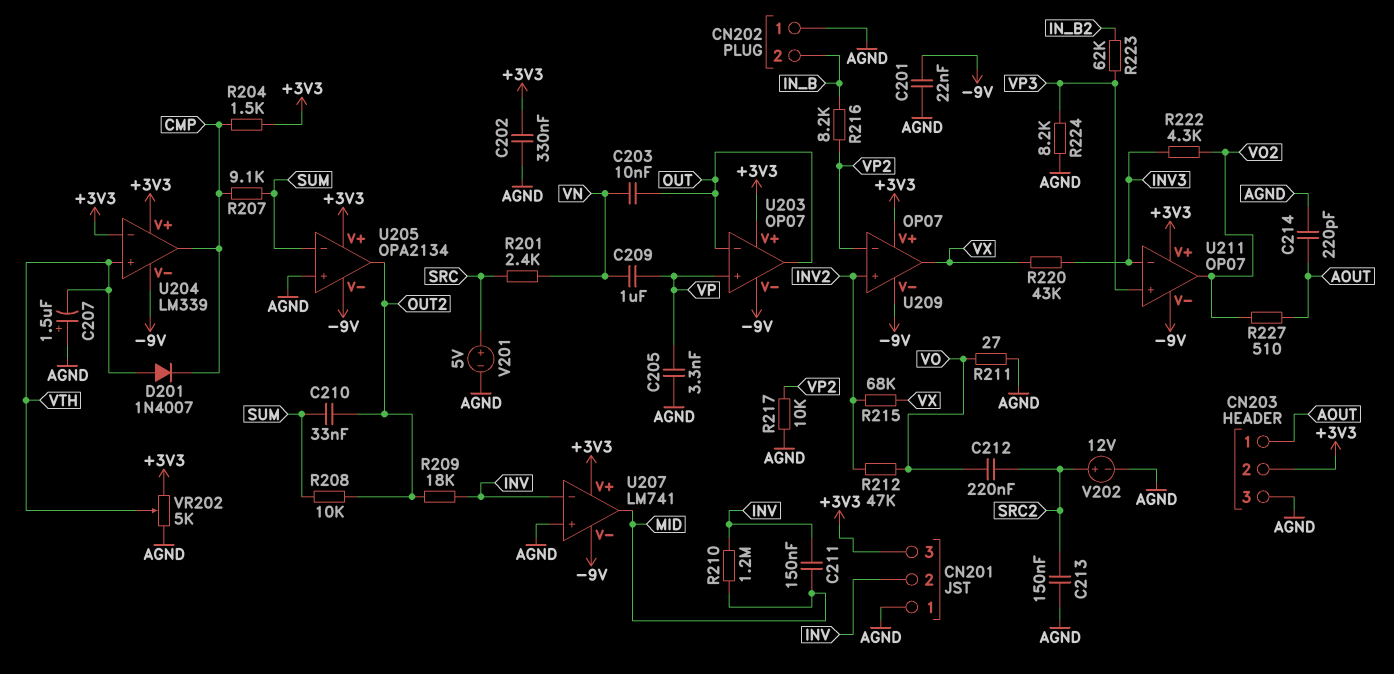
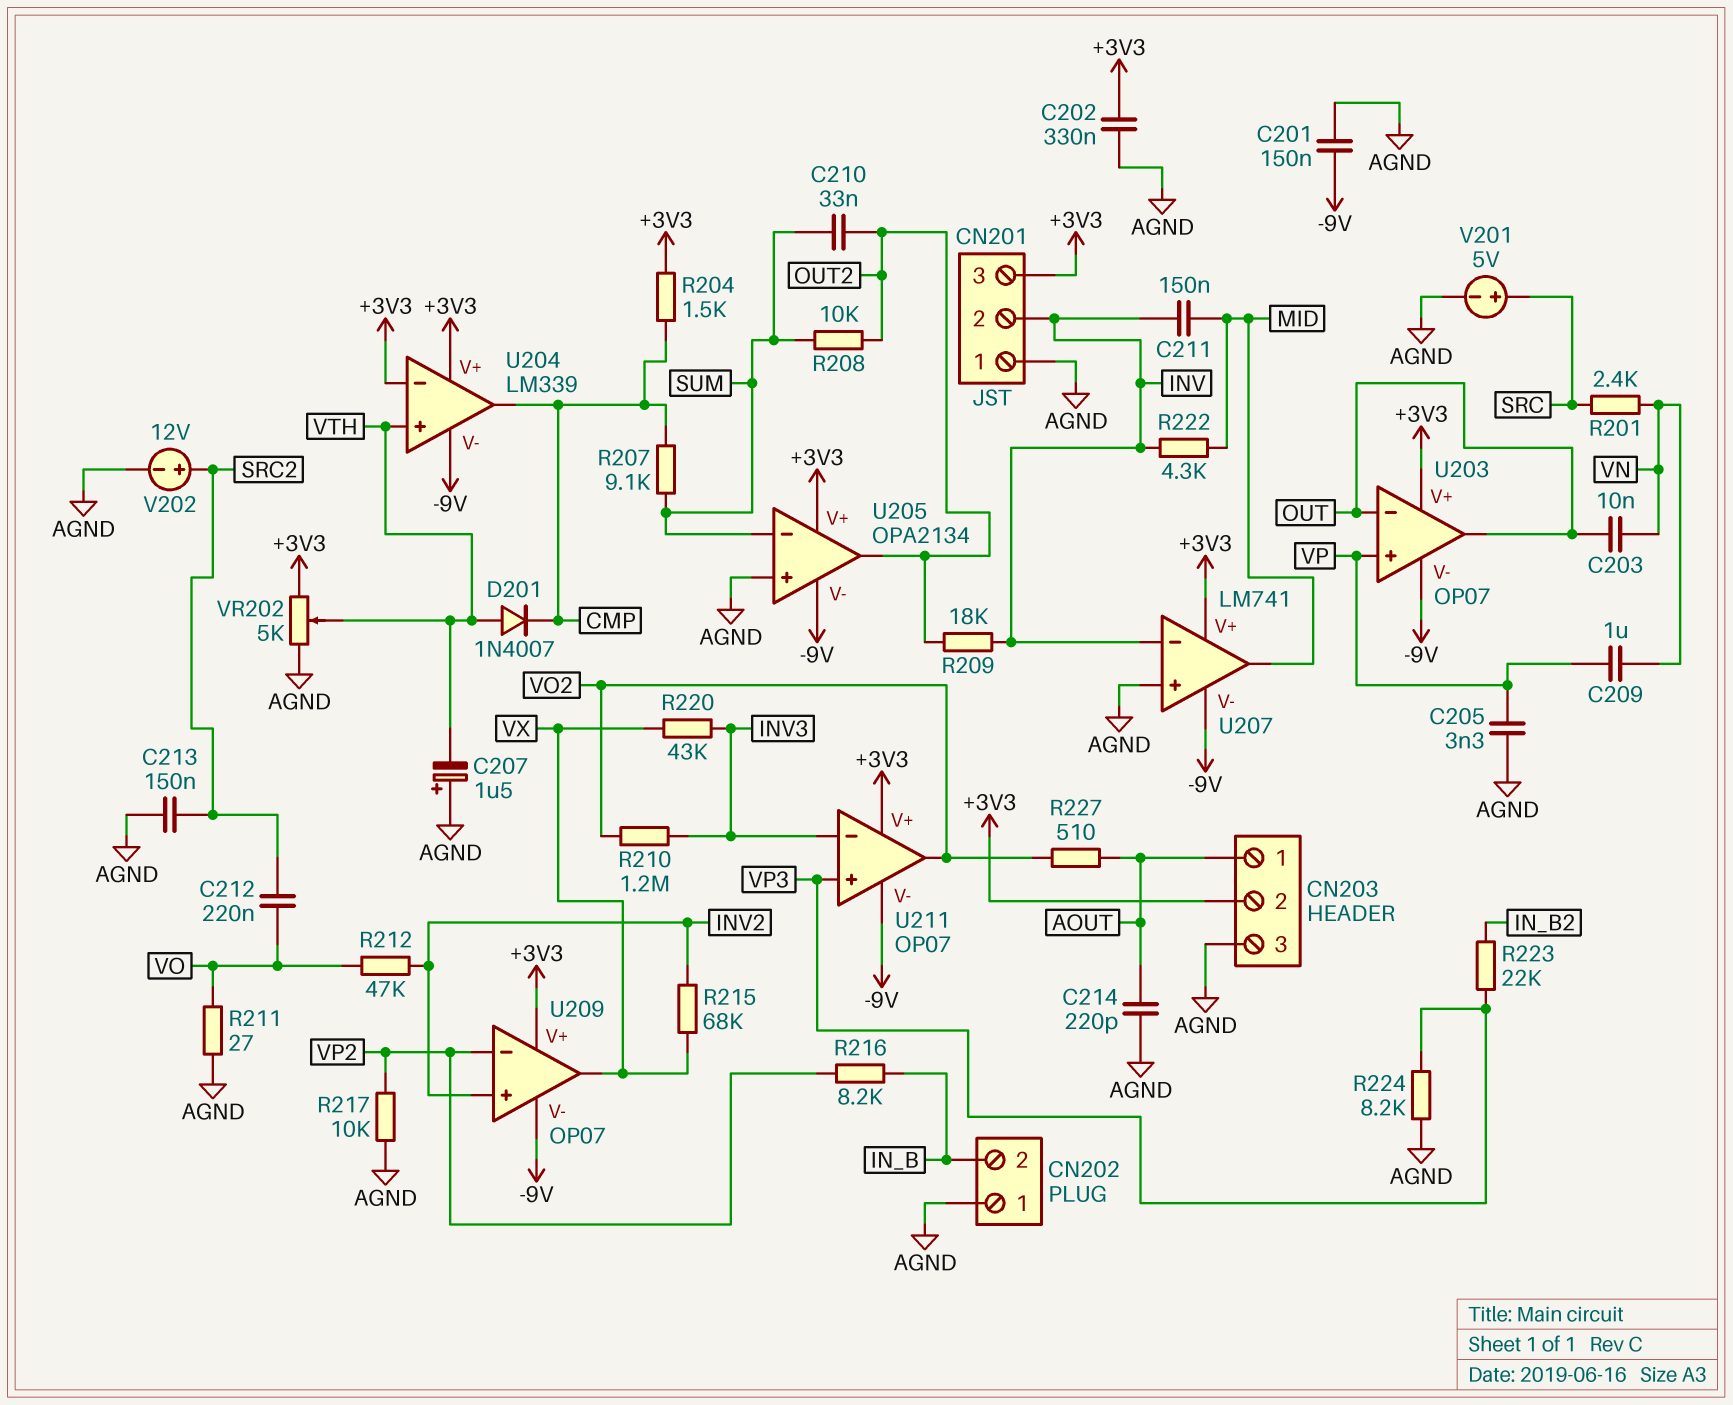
C201: 22nF (-9V, AGND) -> 150nF (-9V, AGND)
R210: 1.2M (INV, MID) -> 1.2M (INV3, VO2)
R222: 4.3k (INV3, VO2) -> 4.3k (INV, MID)
R223: 62k (IN_B2, VP3) -> 22k (IN_B2, VP3)

